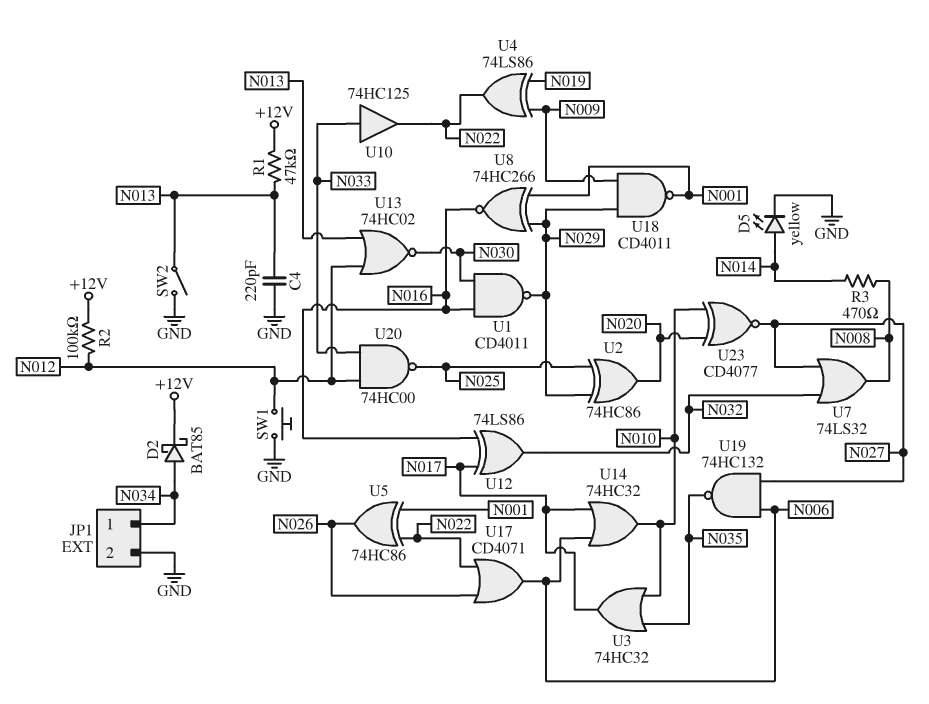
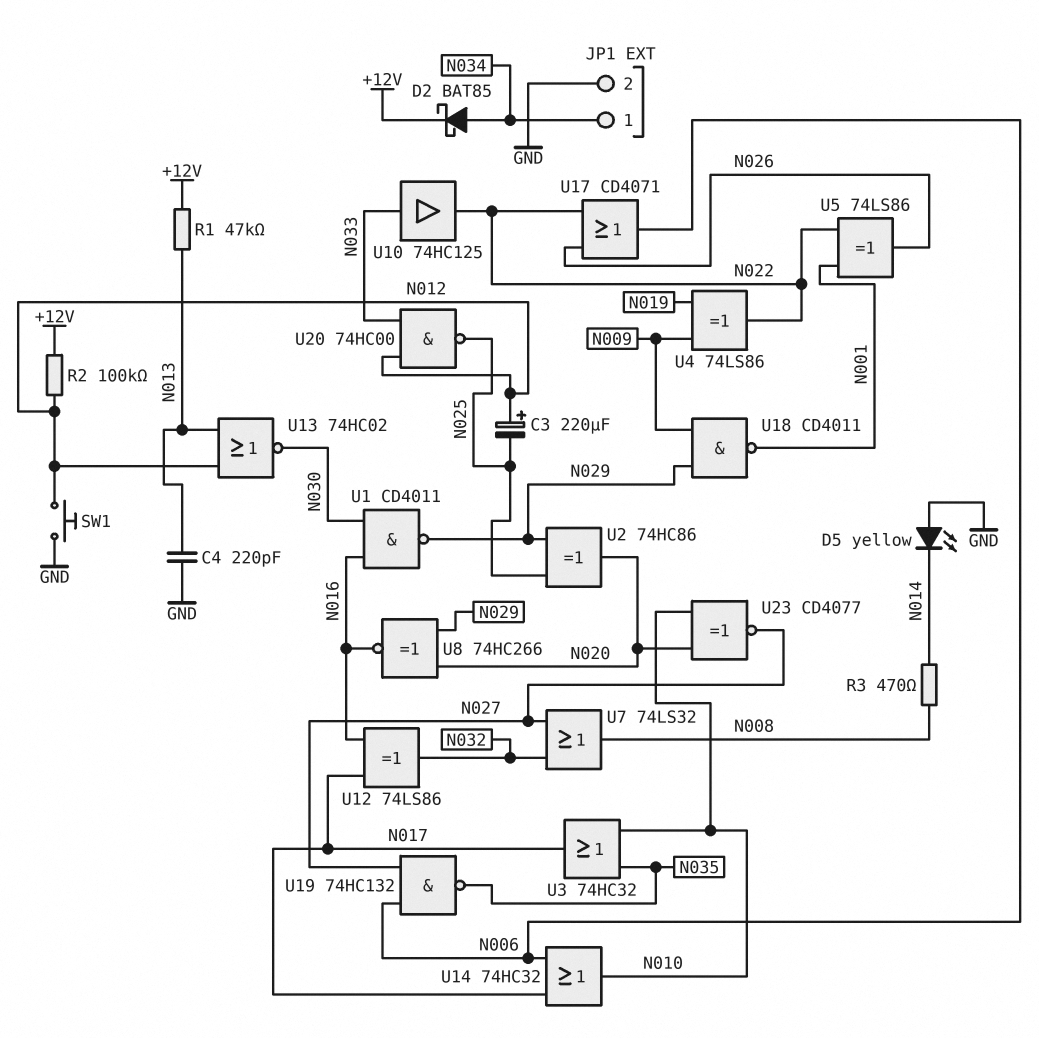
C3: none -> 220uF (plus N012, minus N025)
D5: LED yellow (A N014, K GND) -> LED yellow (A GND, K N014)
SW2: switch (GND, N013) -> none
U5: XOR 74HC86 (in N001, in N022, out N026) -> XOR 74LS86 (in N001, in N022, out N026)
U8: XNOR 74HC266 (in N001, in N029, out N016) -> XNOR 74HC266 (in N020, in N029, out N016)

